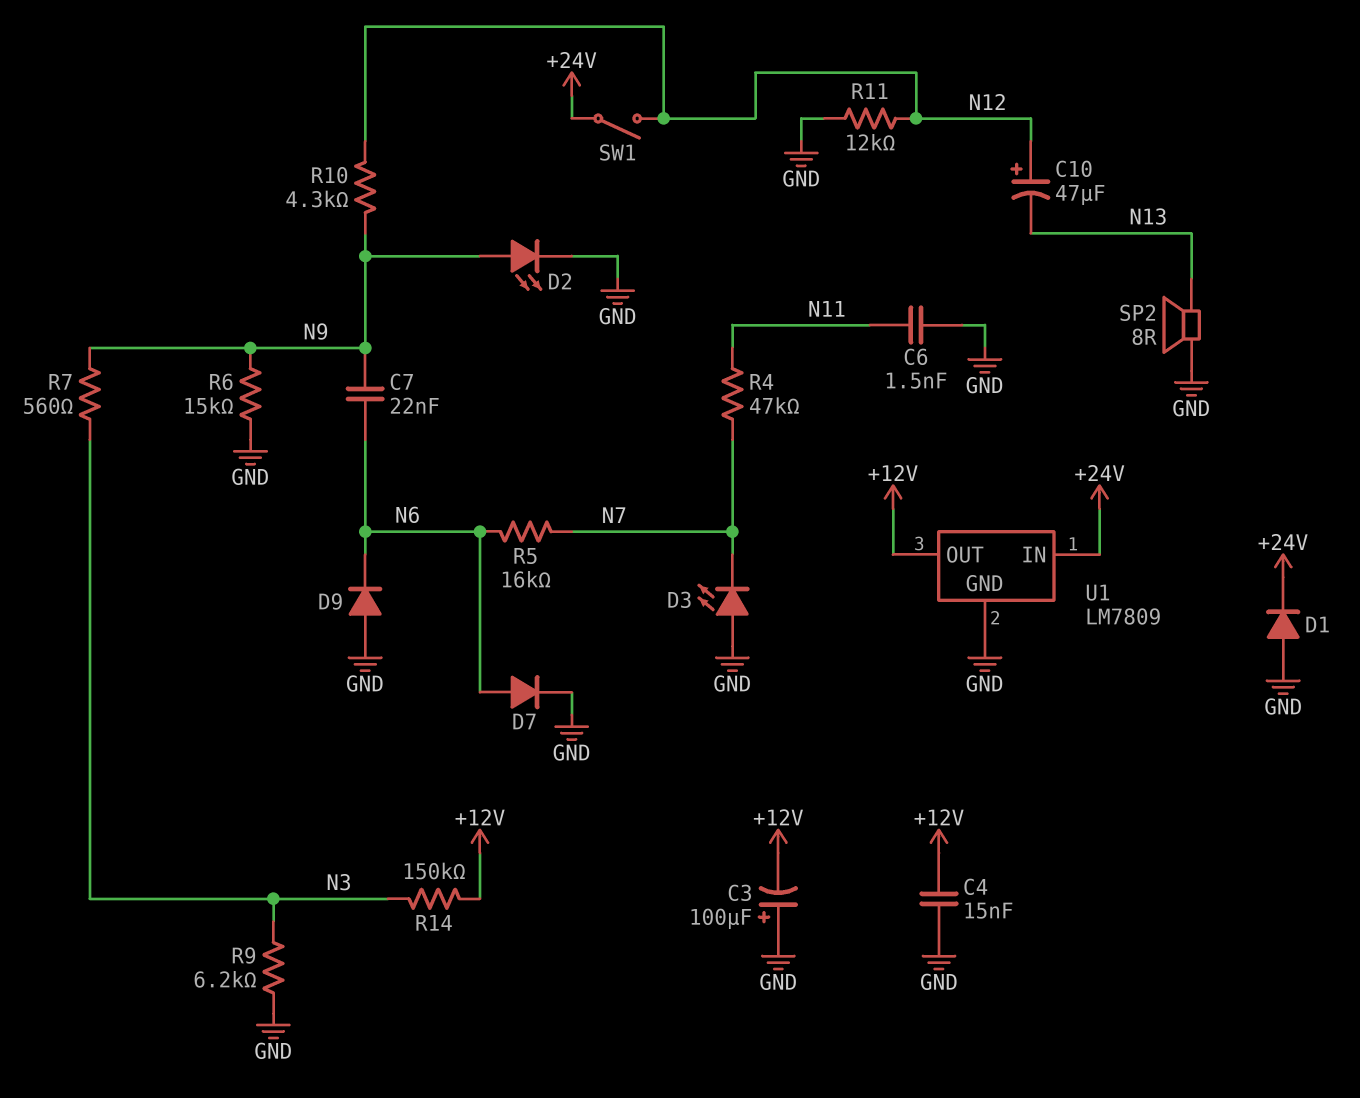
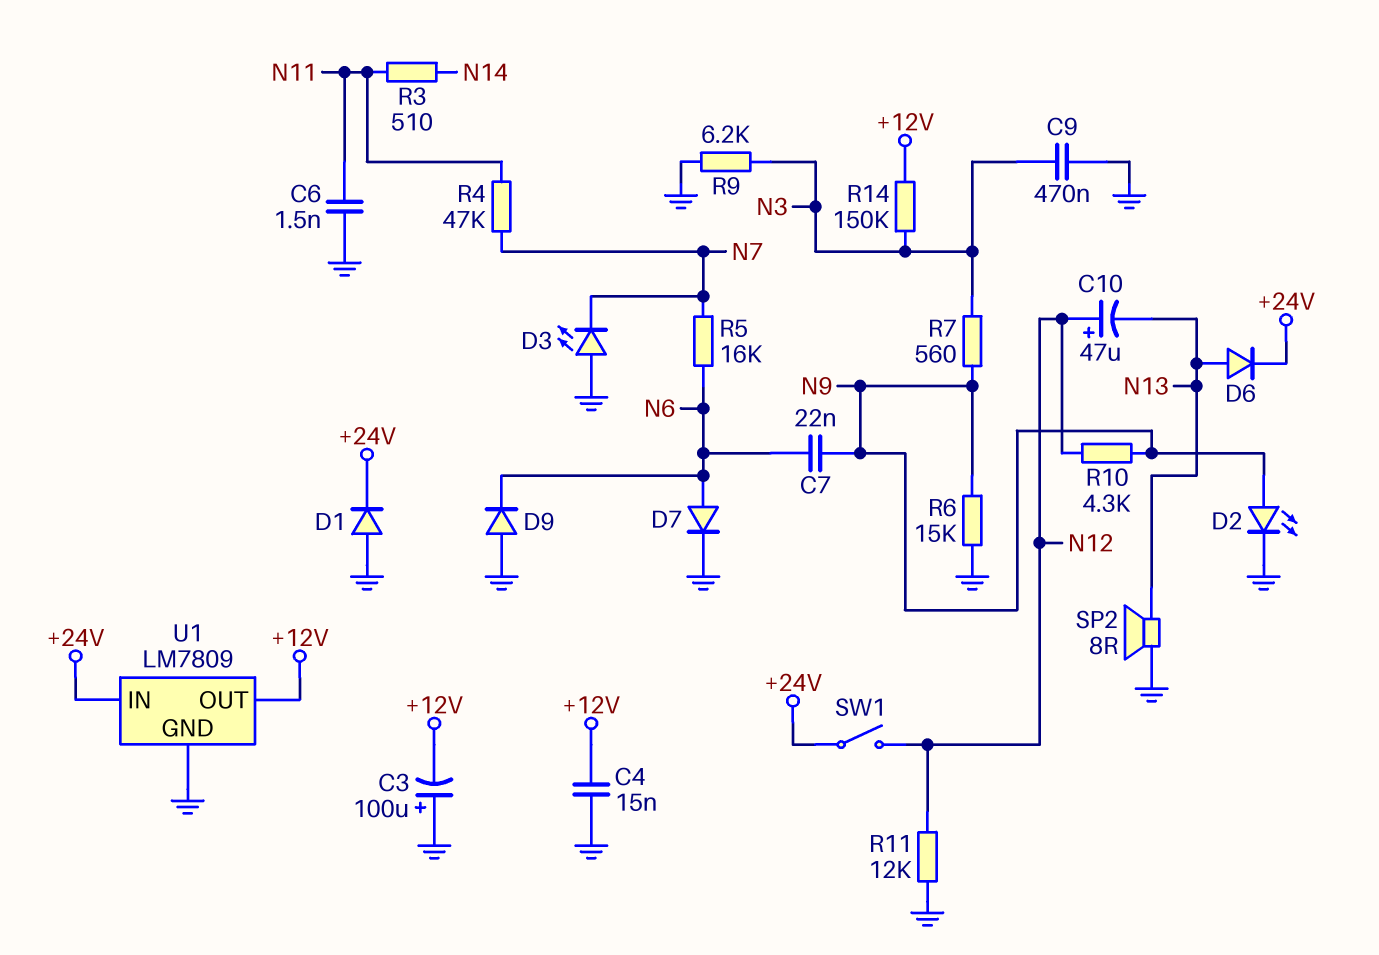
C9: none -> 470nF (GND, N3)
D6: none -> diode (A N13, K +24V)
R3: none -> 510 (N11, N14)

